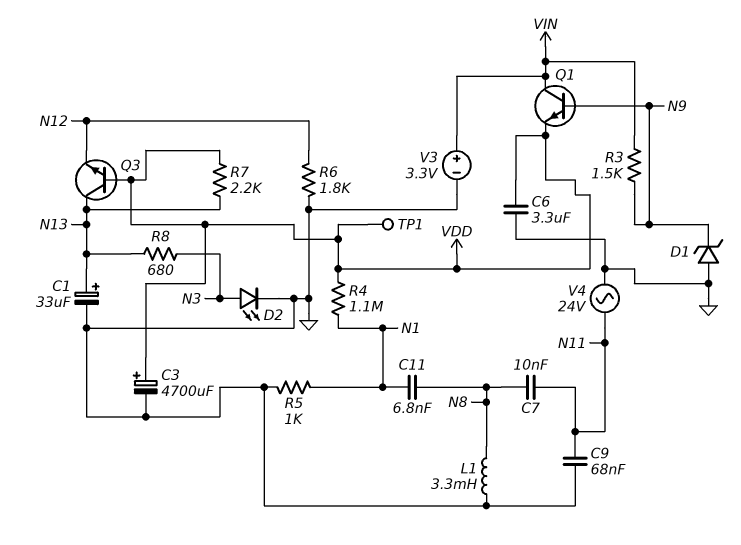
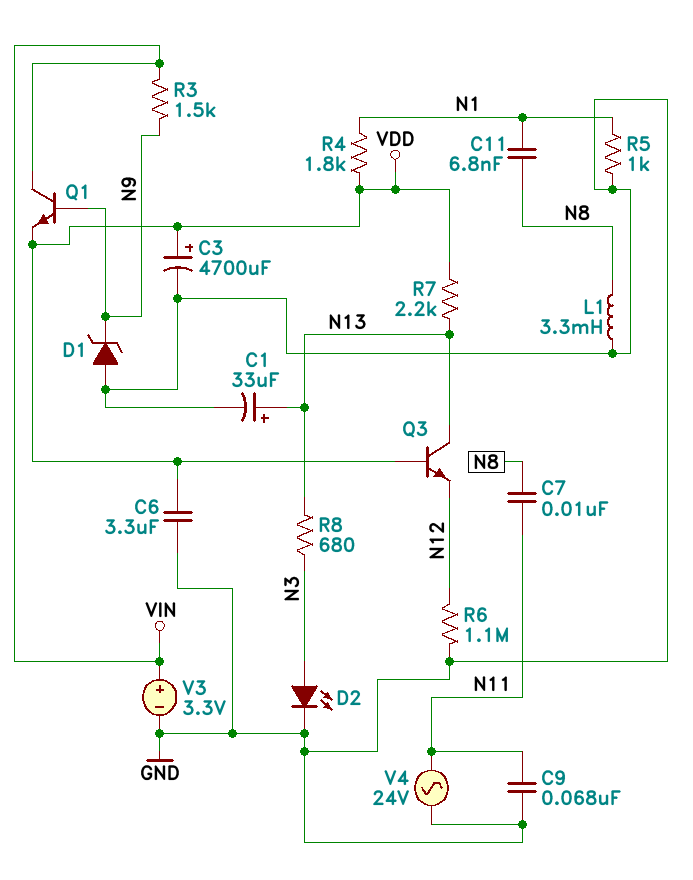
R4: 1.1M (N1, VDD) -> 1.8k (N1, VDD)
R6: 1.8k (GND, N12) -> 1.1M (GND, N12)
TP1: test point (VDD) -> none

